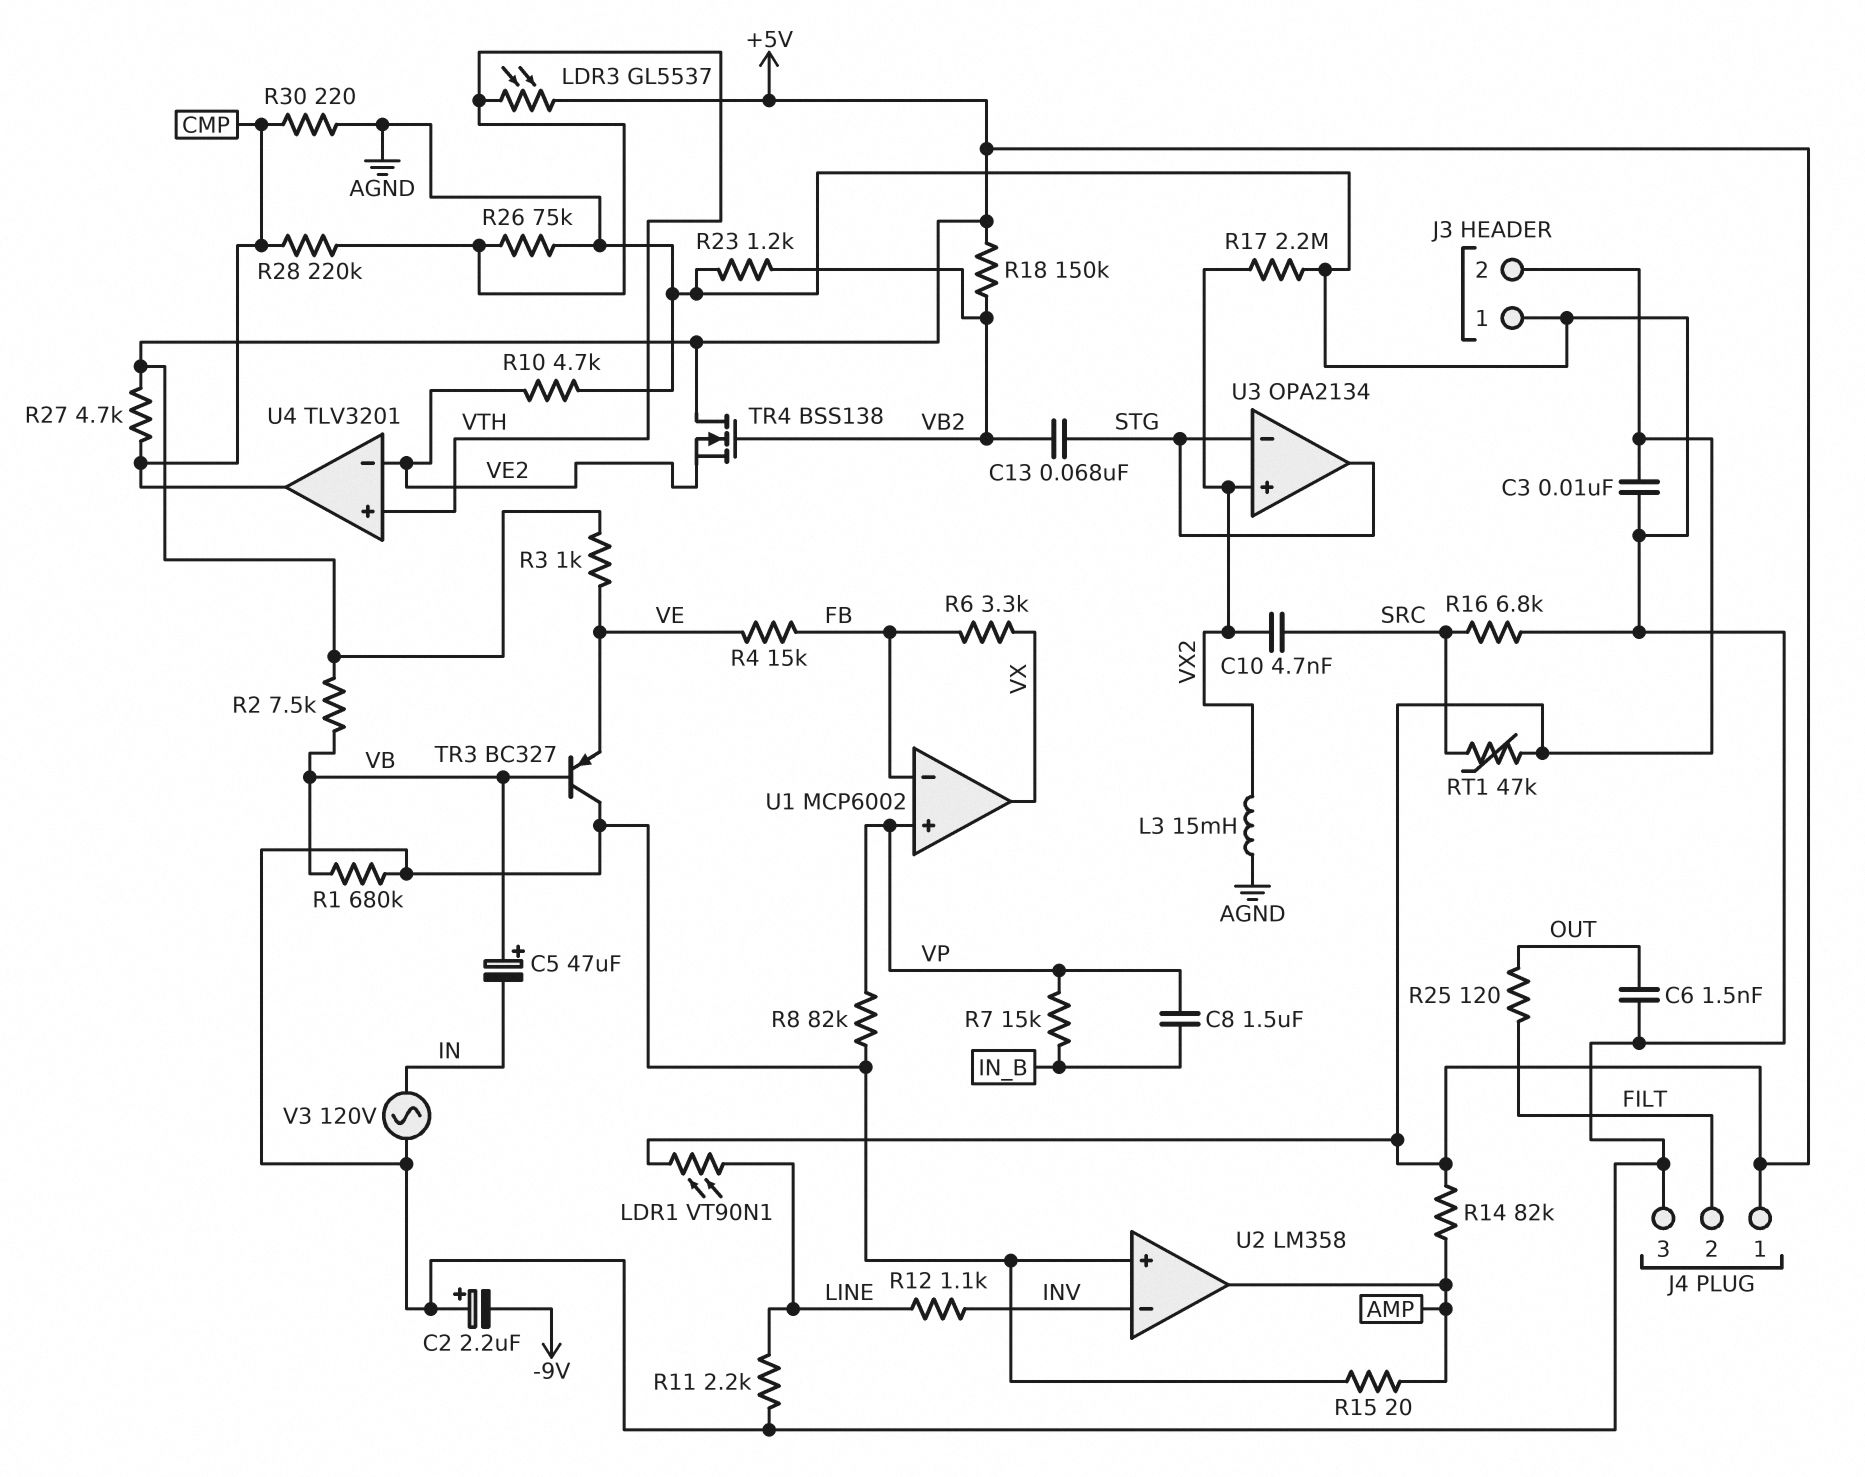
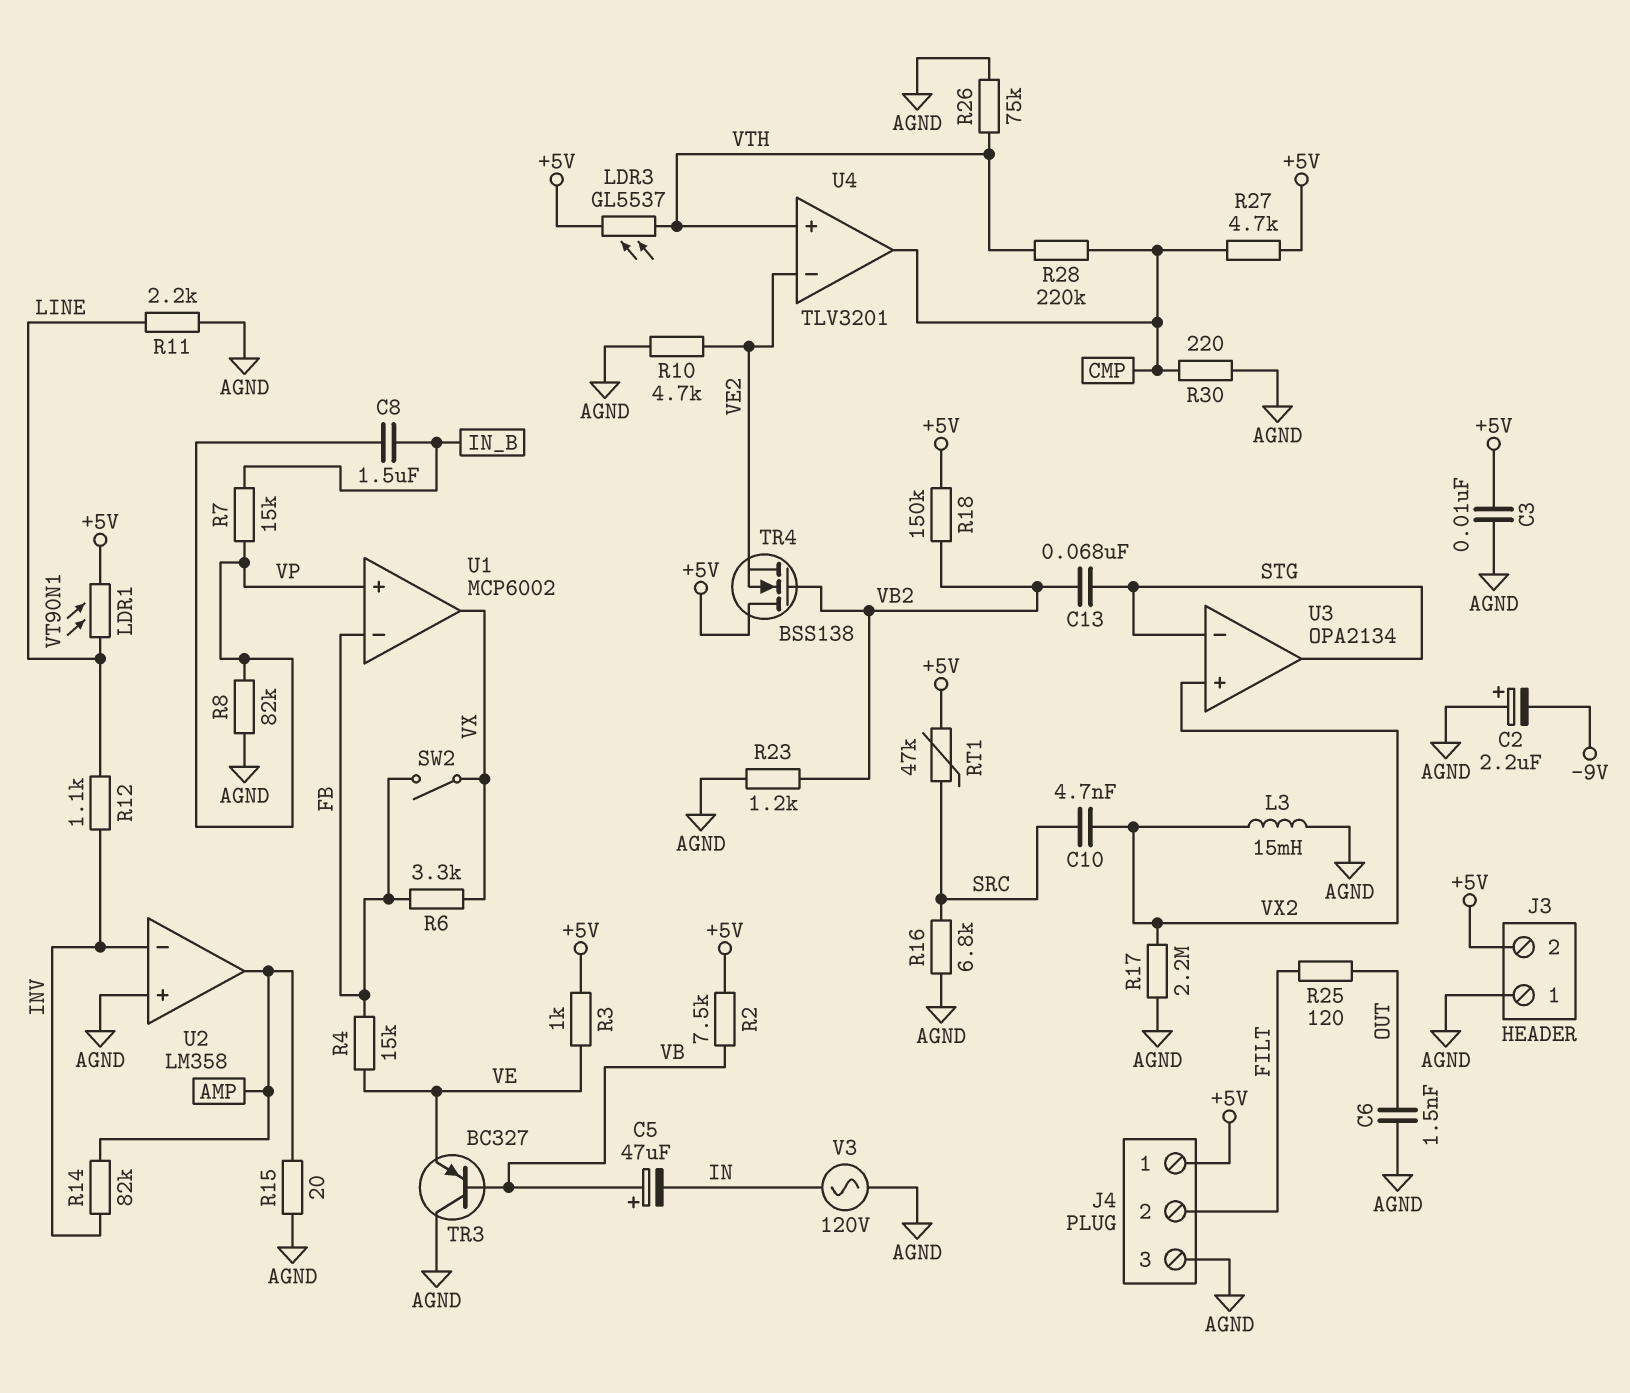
R1: 680k (AGND, VB) -> none
R14: 82k (+5V, AMP) -> 82k (AMP, INV)
SW2: none -> switch (FB, VX)

